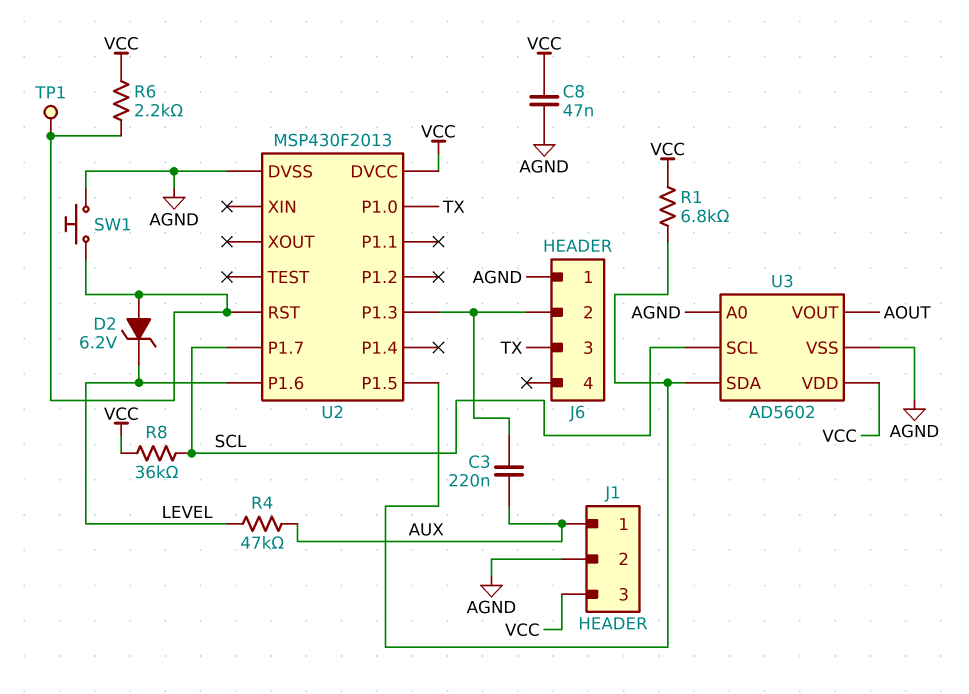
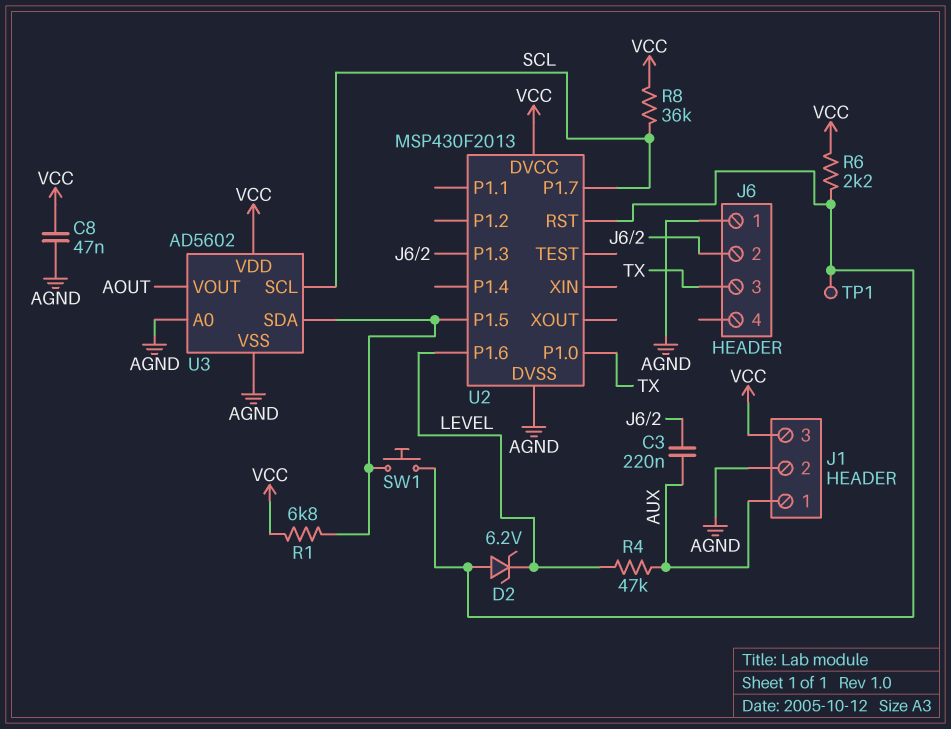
SW1: button (AGND, U2/RST) -> button (U2/P1.5, U2/RST)

